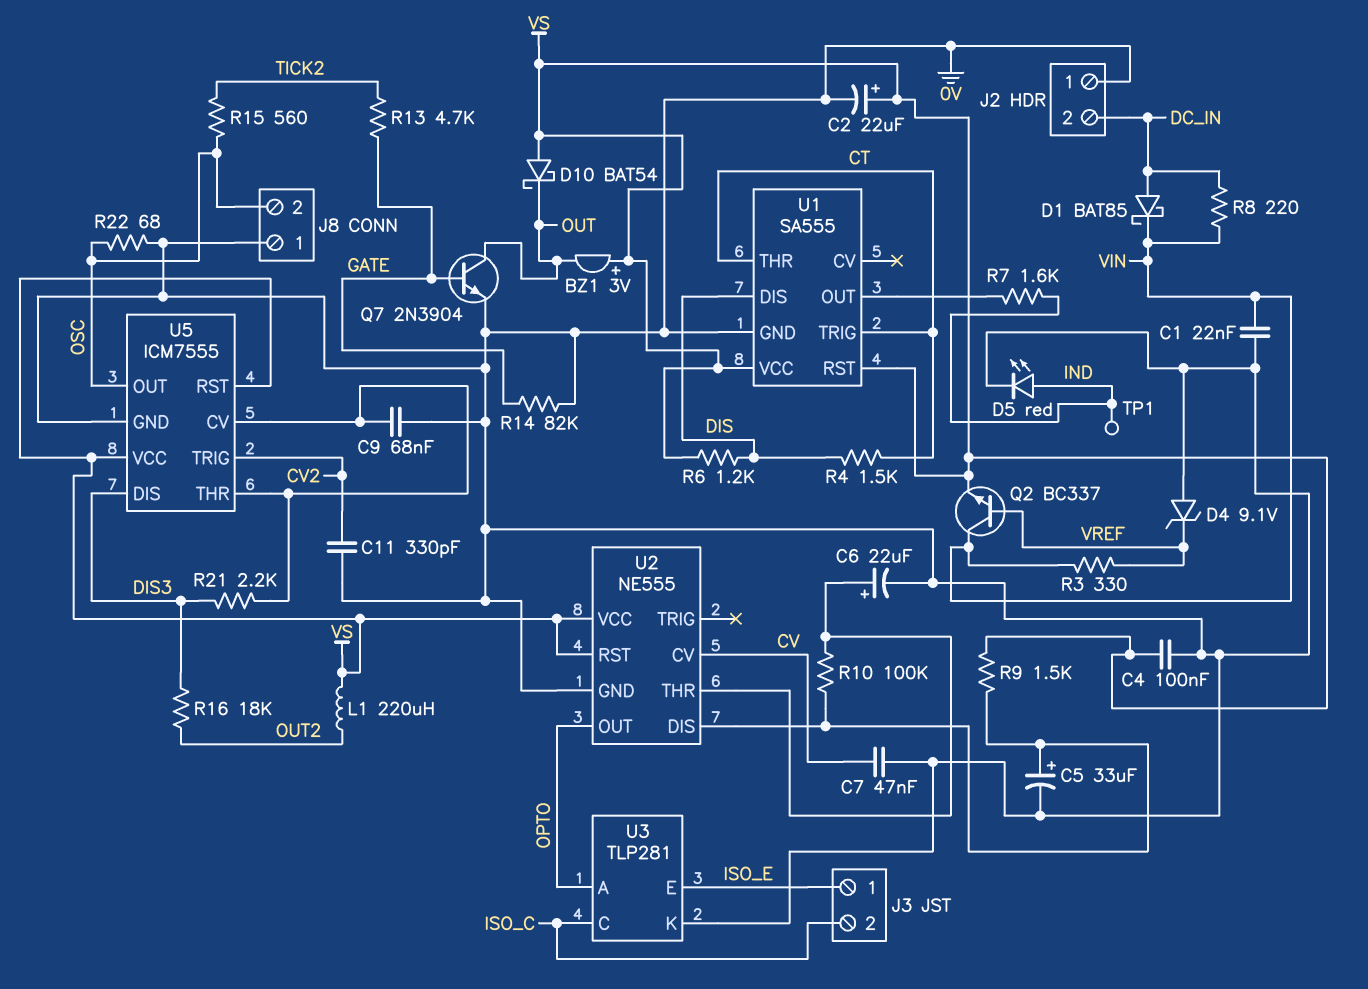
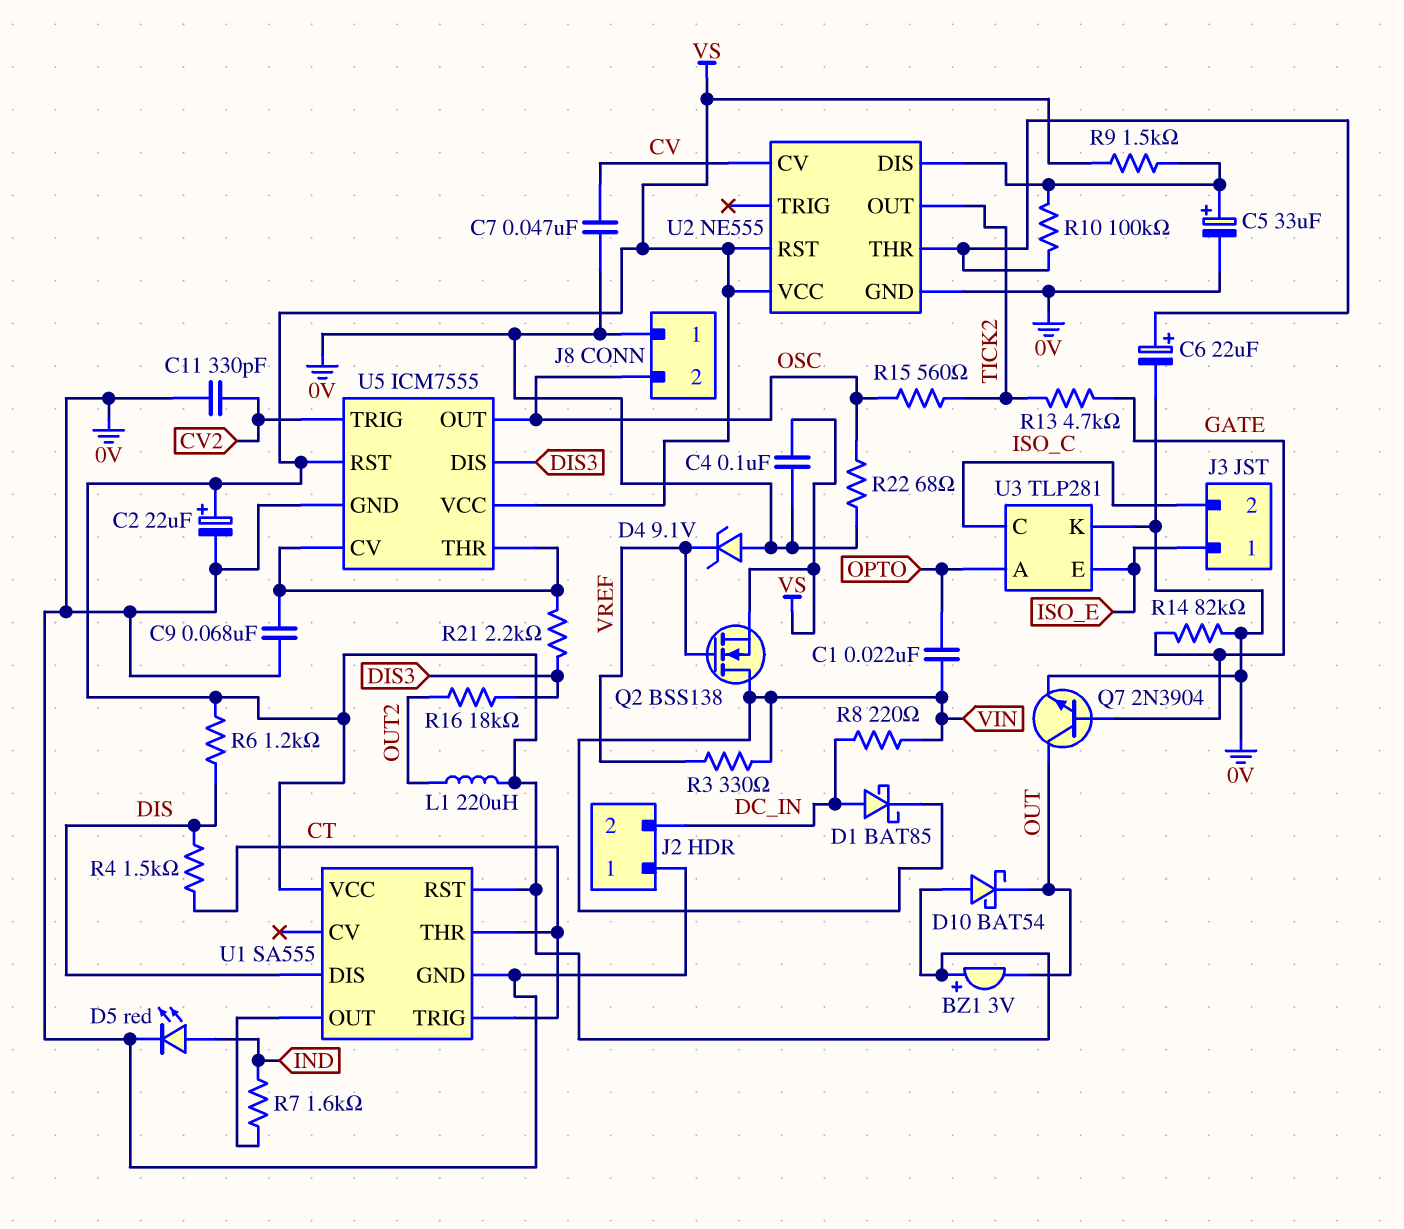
C1: 22nF (0V, VIN) -> 22nF (OPTO, VIN)
Q2: NPN BC337 (B VREF, C VIN, E VS) -> NMOS BSS138 (G VREF, D VIN, S VS)
TP1: test point (IND) -> none
U2 pin OUT: OPTO -> TICK2

